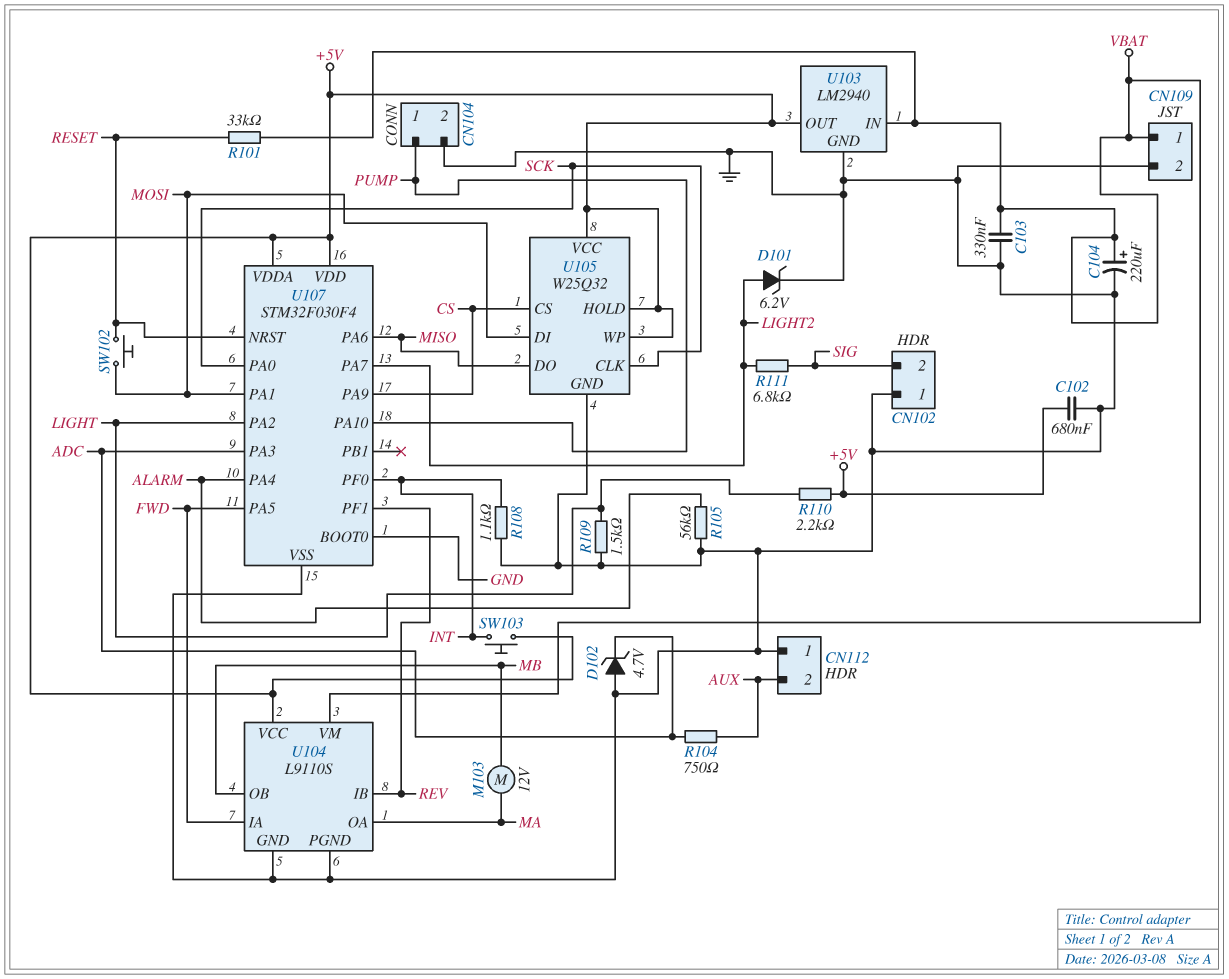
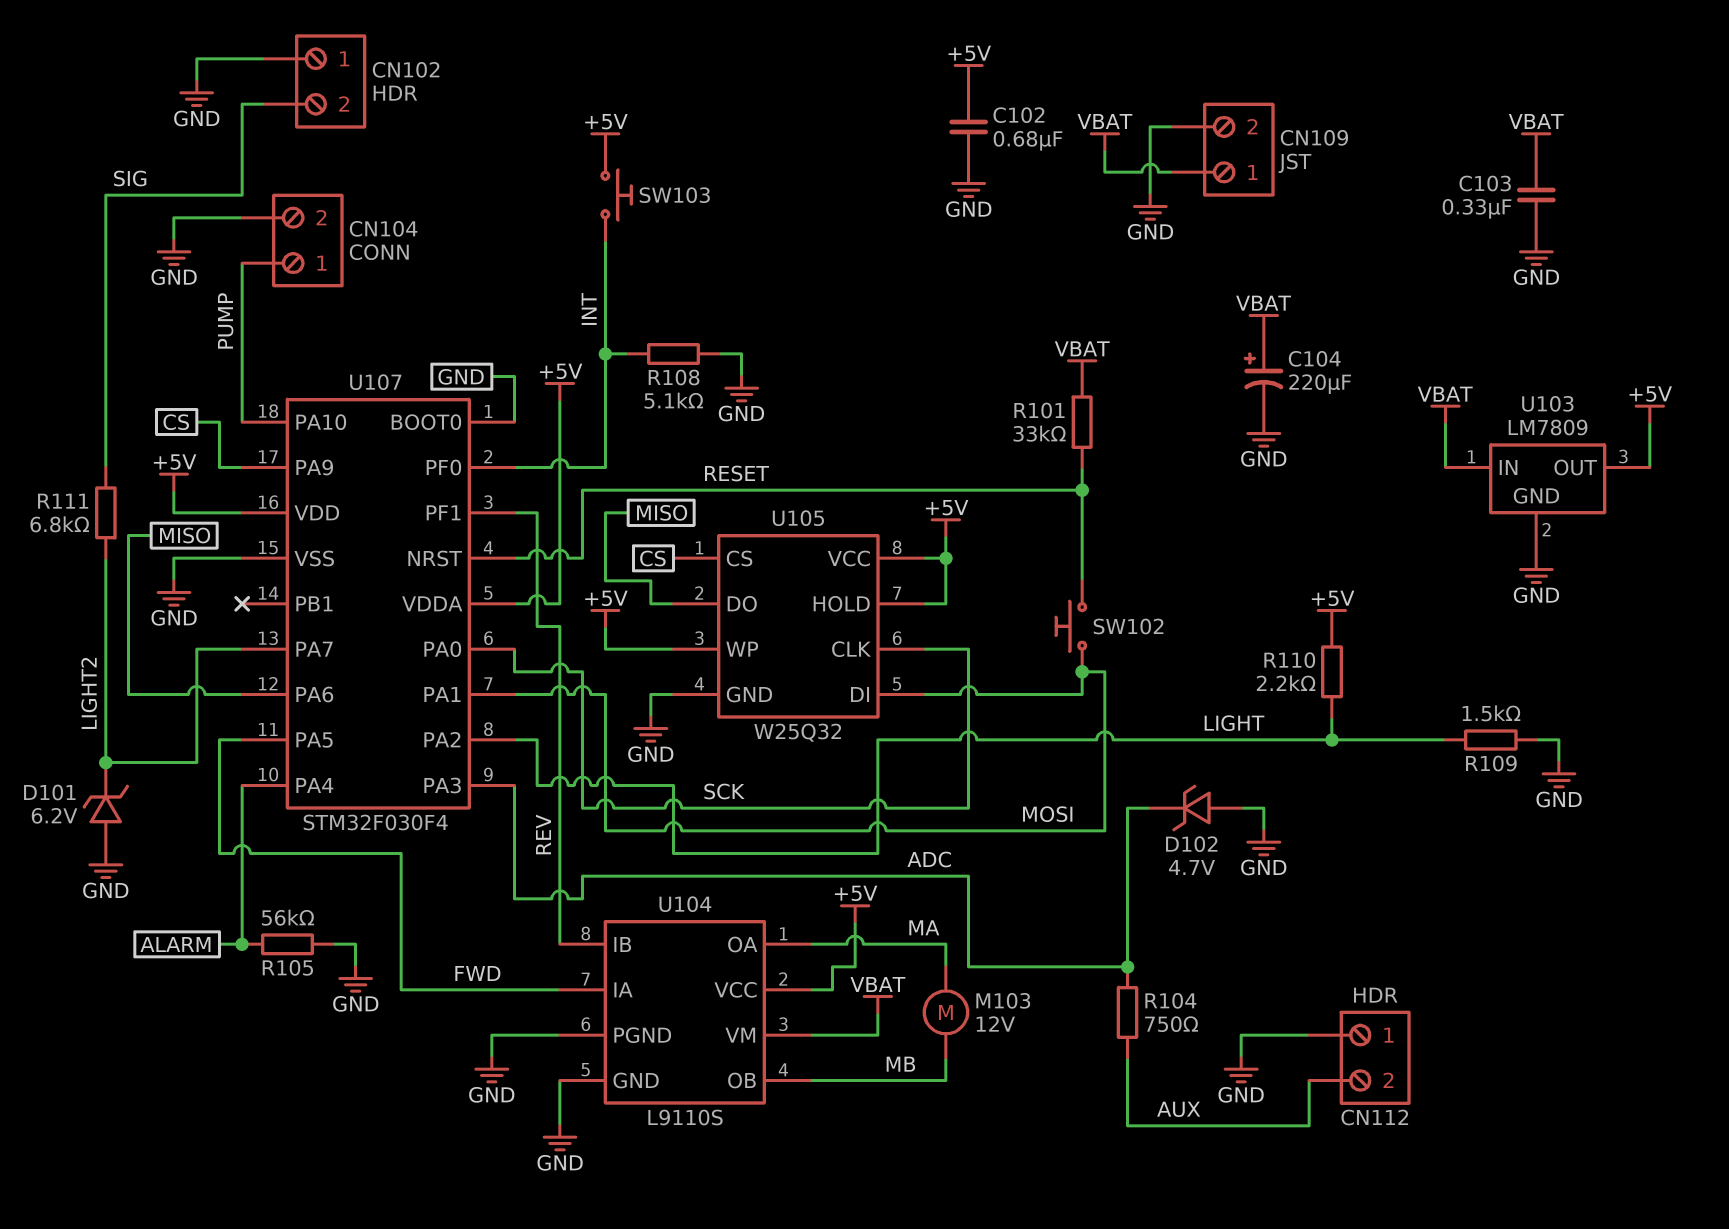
D101: zener 6.2V (A LIGHT2, K GND) -> zener 6.2V (A GND, K LIGHT2)
R108: 1.1k (GND, INT) -> 5.1k (GND, INT)
U103: LM2940 -> LM7809

